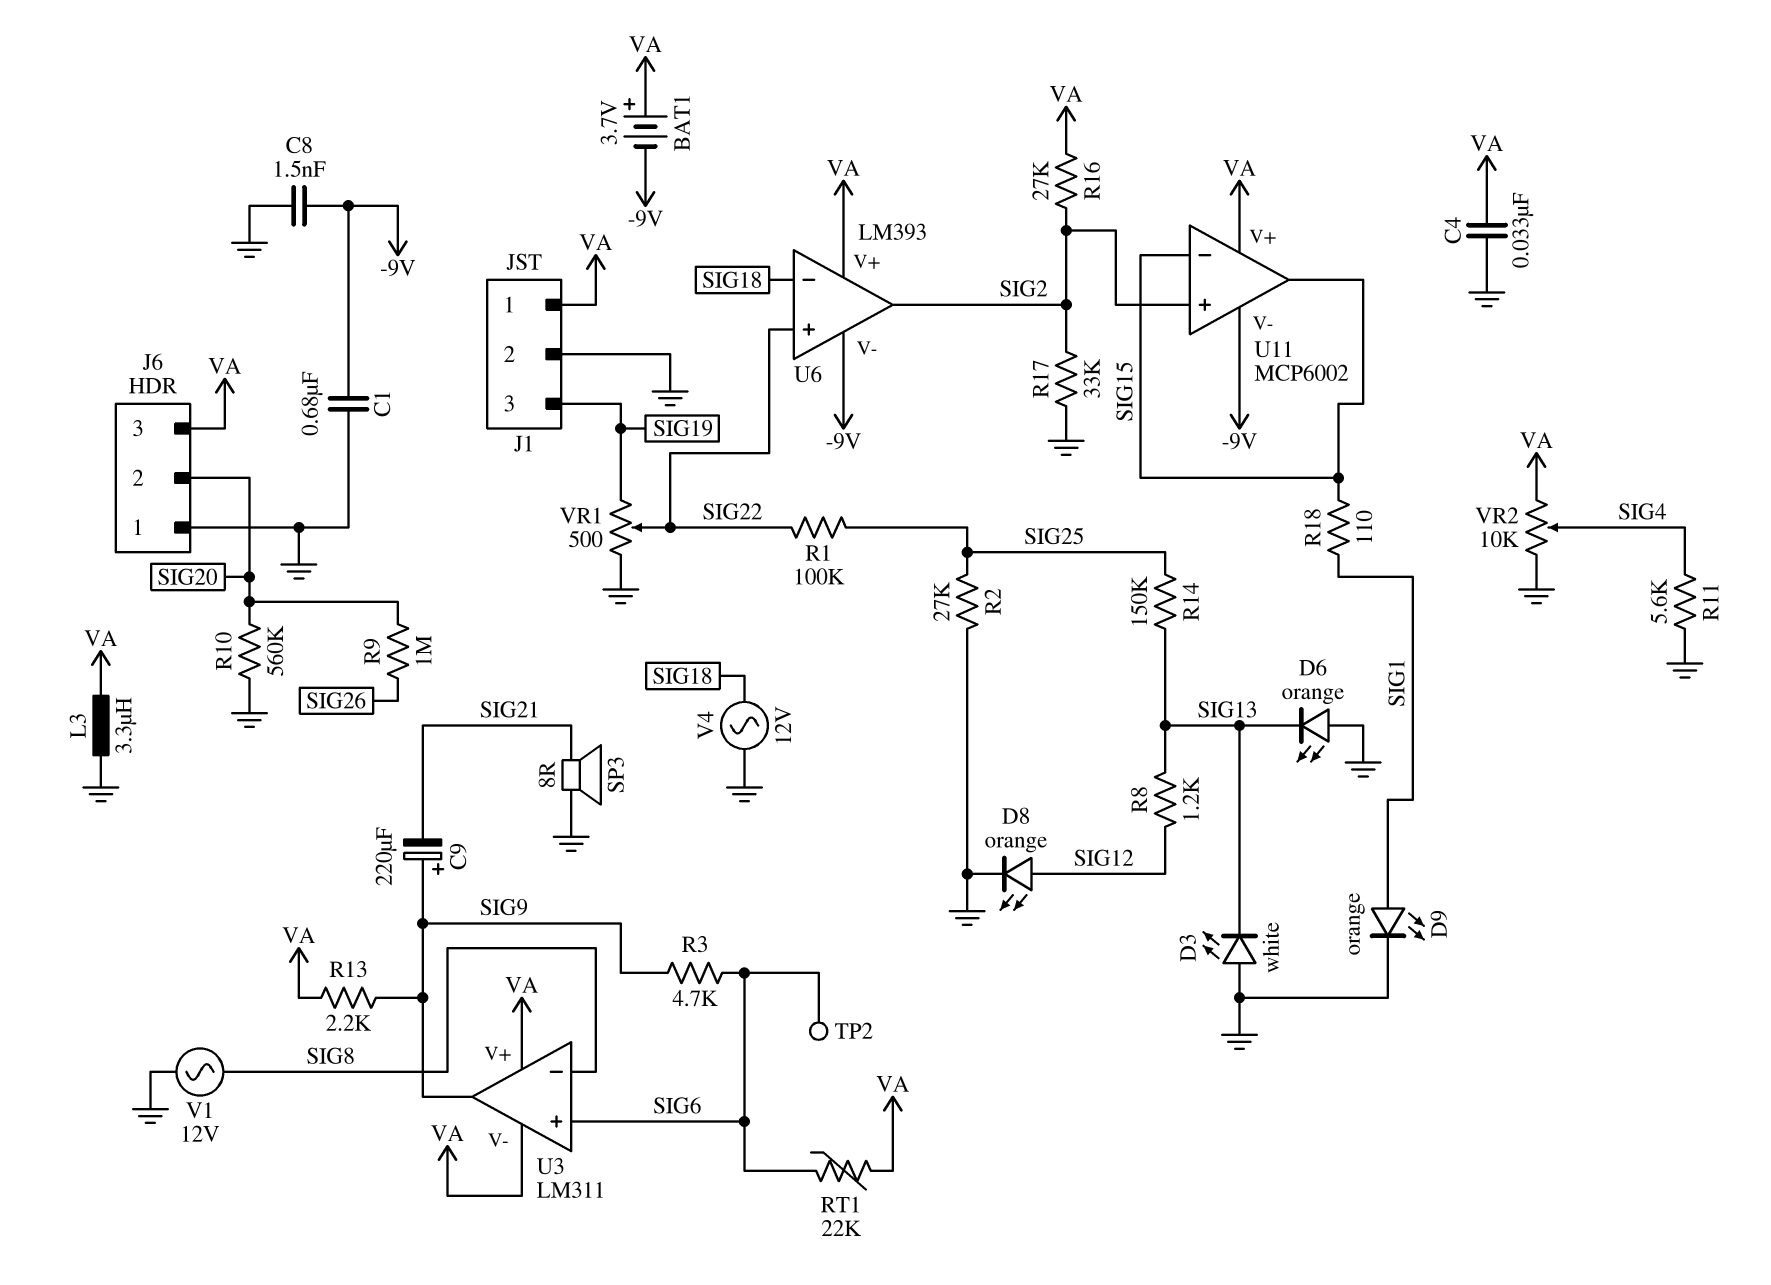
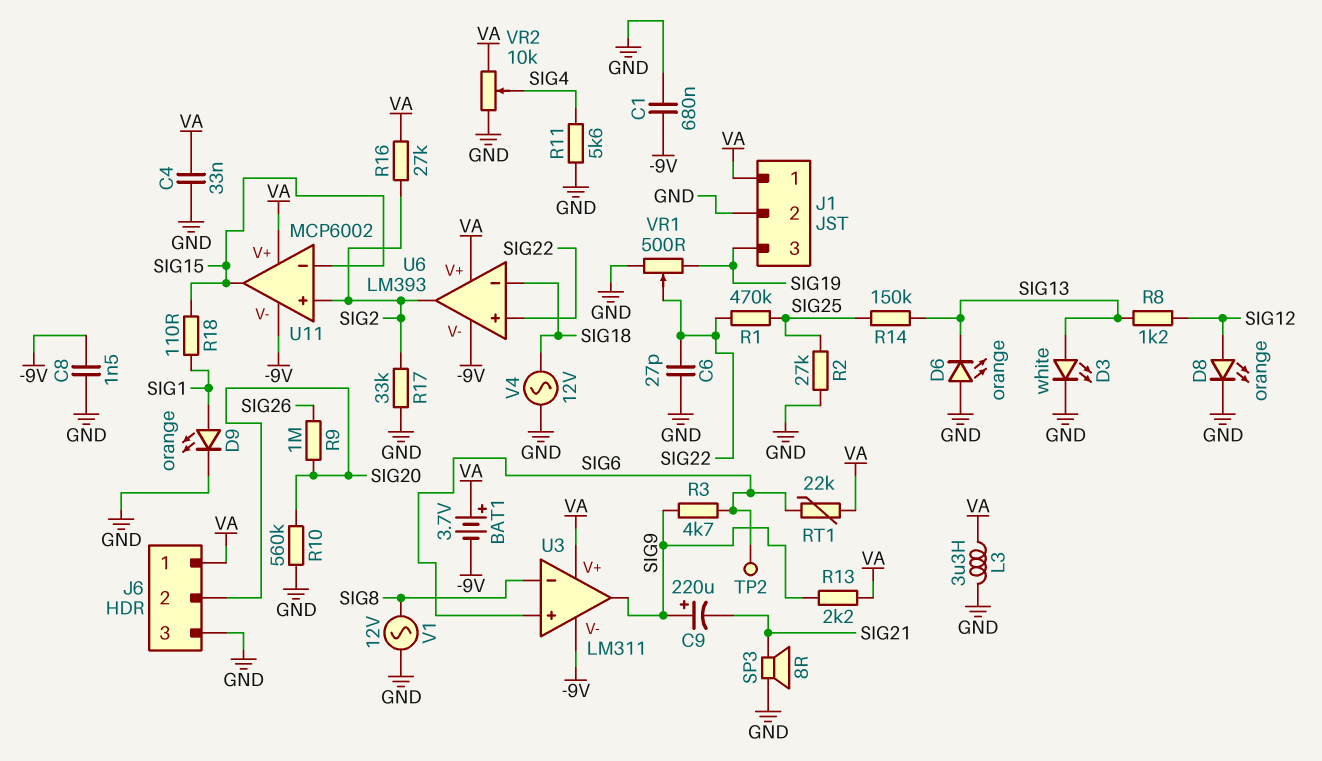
C6: none -> 27pF (GND, SIG22)
D3: LED white (A GND, K SIG13) -> LED white (A SIG13, K GND)
J6 pin 1: GND -> VA
J6 pin 3: VA -> GND
R1: 100k (SIG22, SIG25) -> 470k (SIG22, SIG25)
U3 pin V-: VA -> -9V

